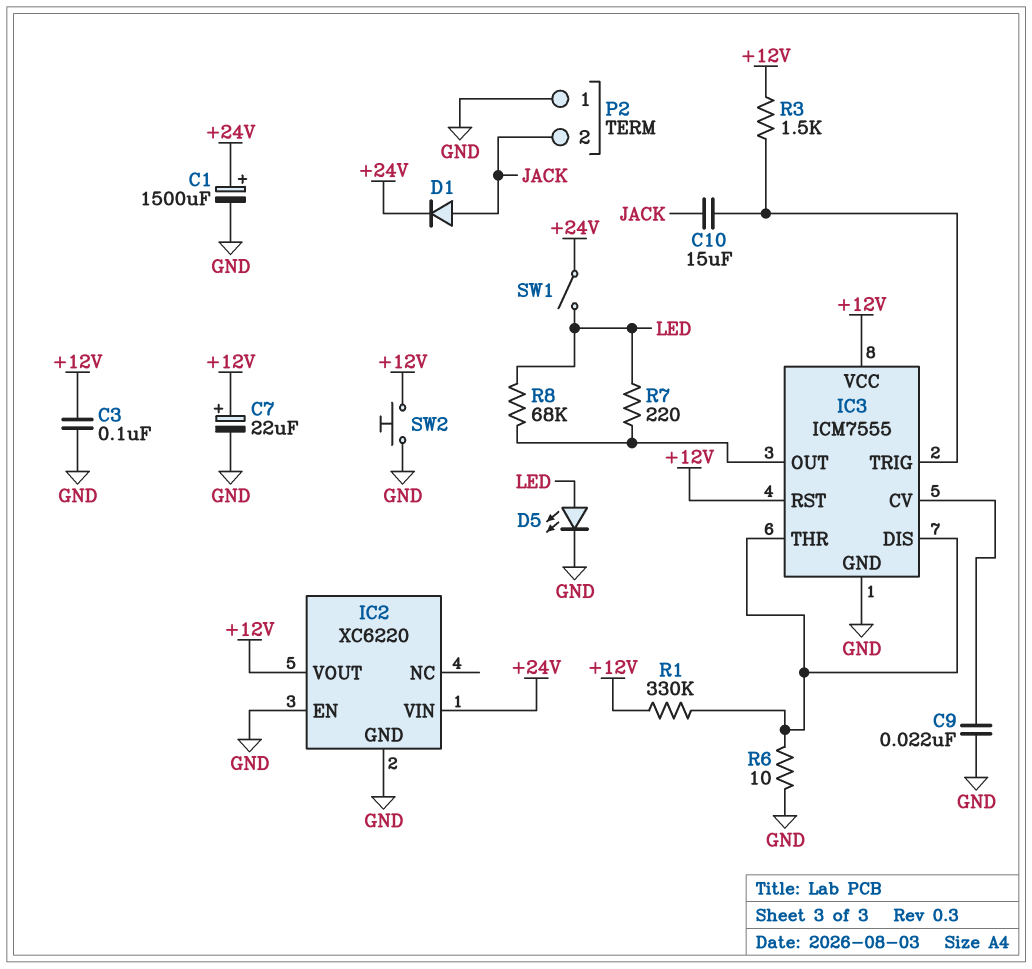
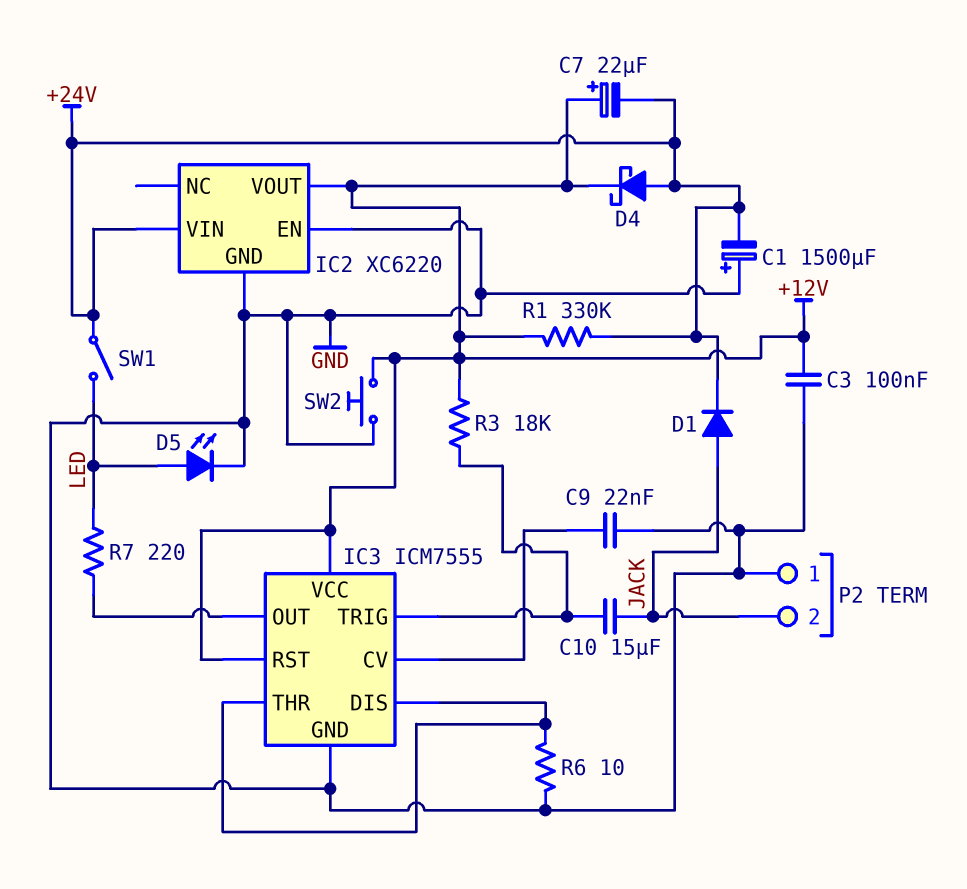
C1: 1500uF (plus +24V, minus GND) -> 1500uF (plus GND, minus +24V)
C7: 22uF (plus +12V, minus GND) -> 22uF (plus +12V, minus +24V)
D4: none -> schottky (A +24V, K +12V)
R1: 330k (+12V, IC3/DIS) -> 330k (+12V, +24V)
R3: 1.5k (+12V, IC3/TRIG) -> 18k (+12V, IC3/TRIG)
R8: 68k (IC3/OUT, LED) -> none

